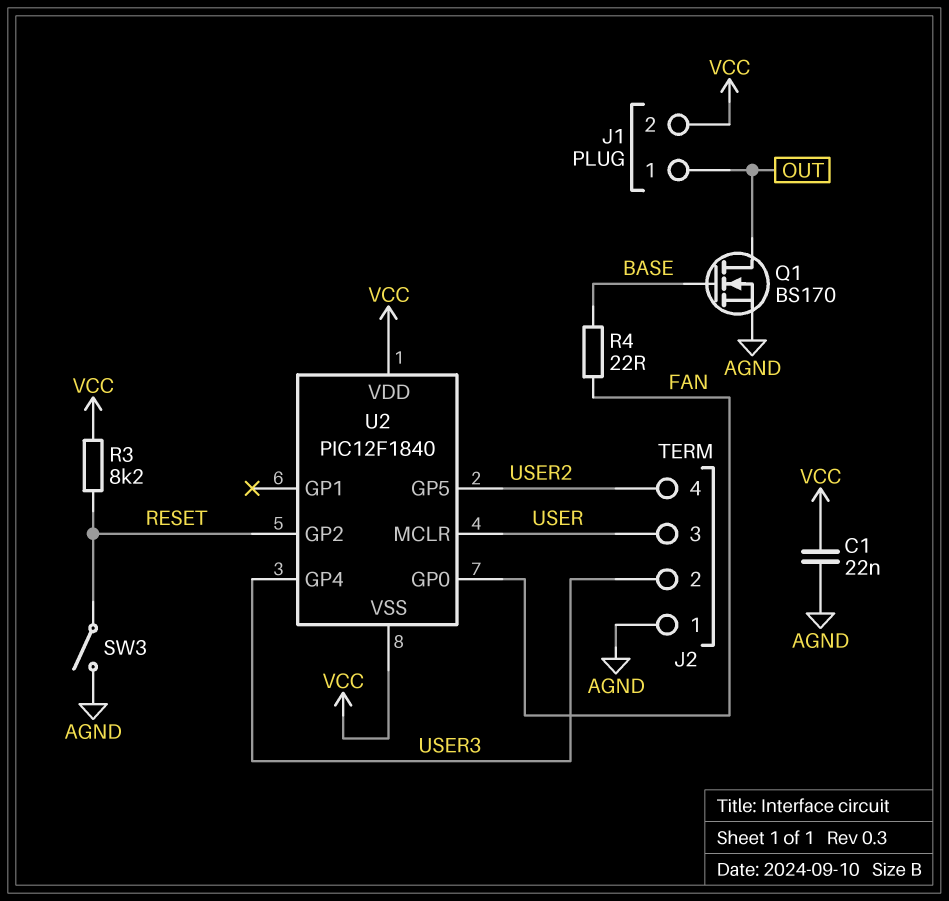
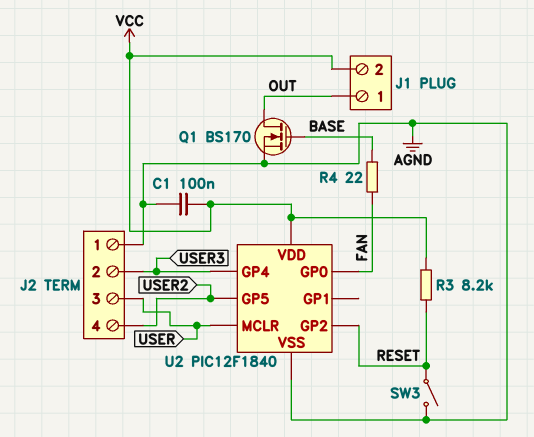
C1: 22nF (AGND, VCC) -> 100nF (AGND, VCC)
U2 pin VSS: VCC -> AGND

